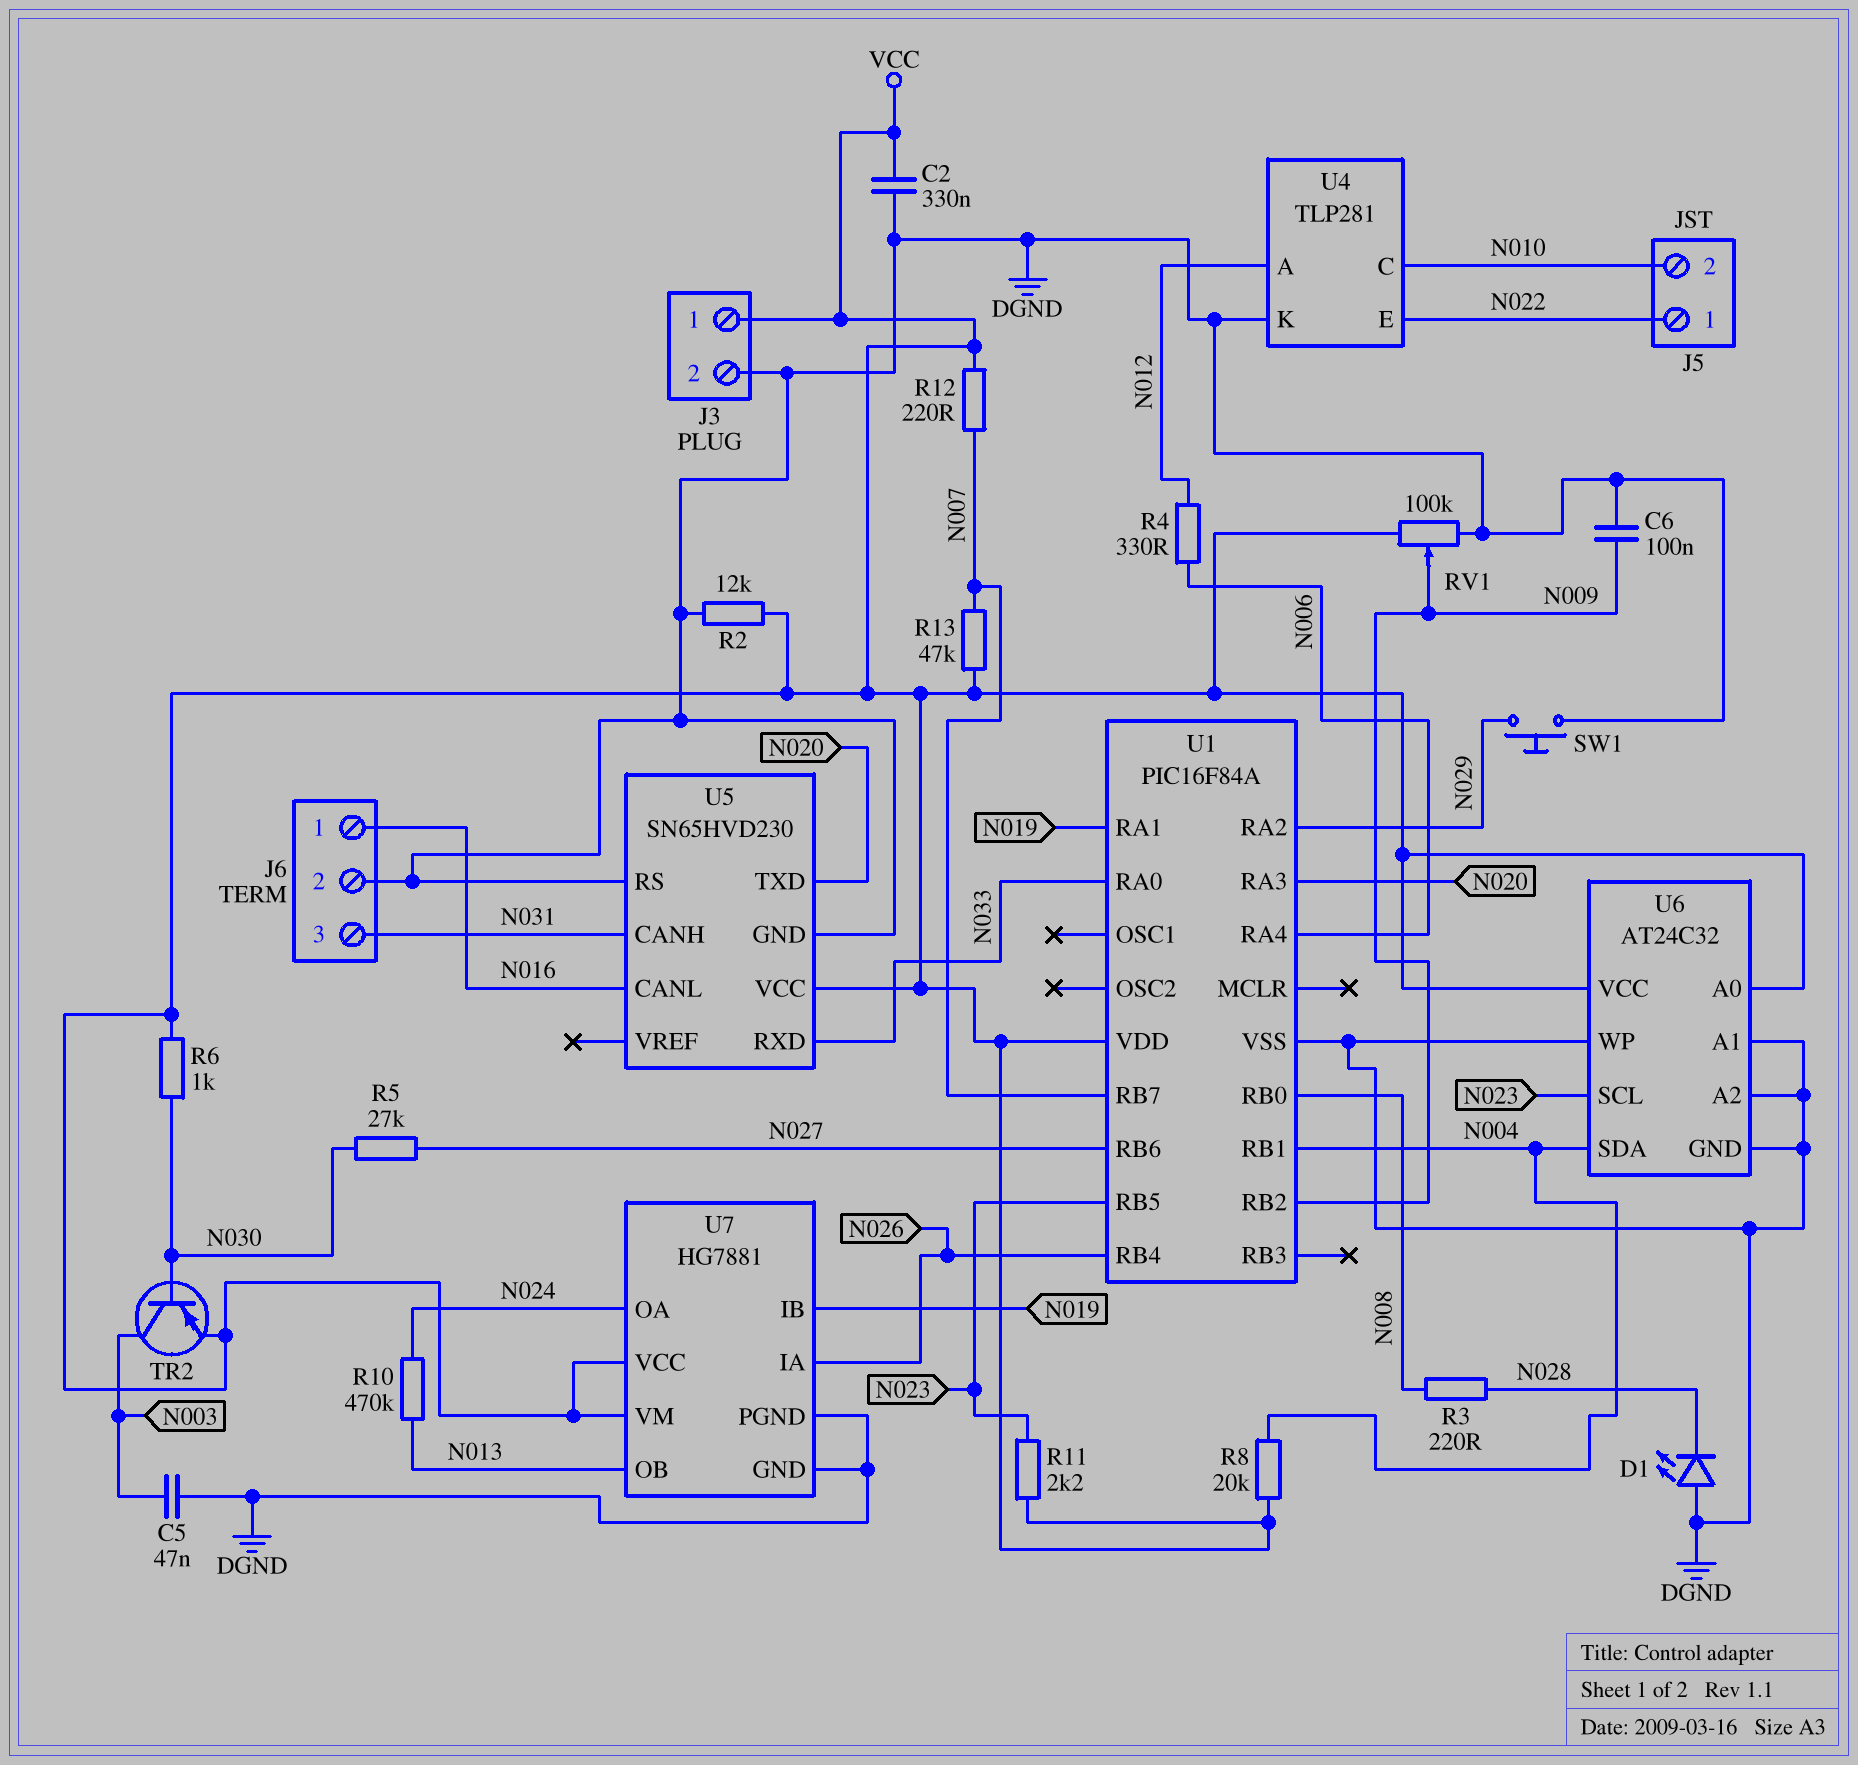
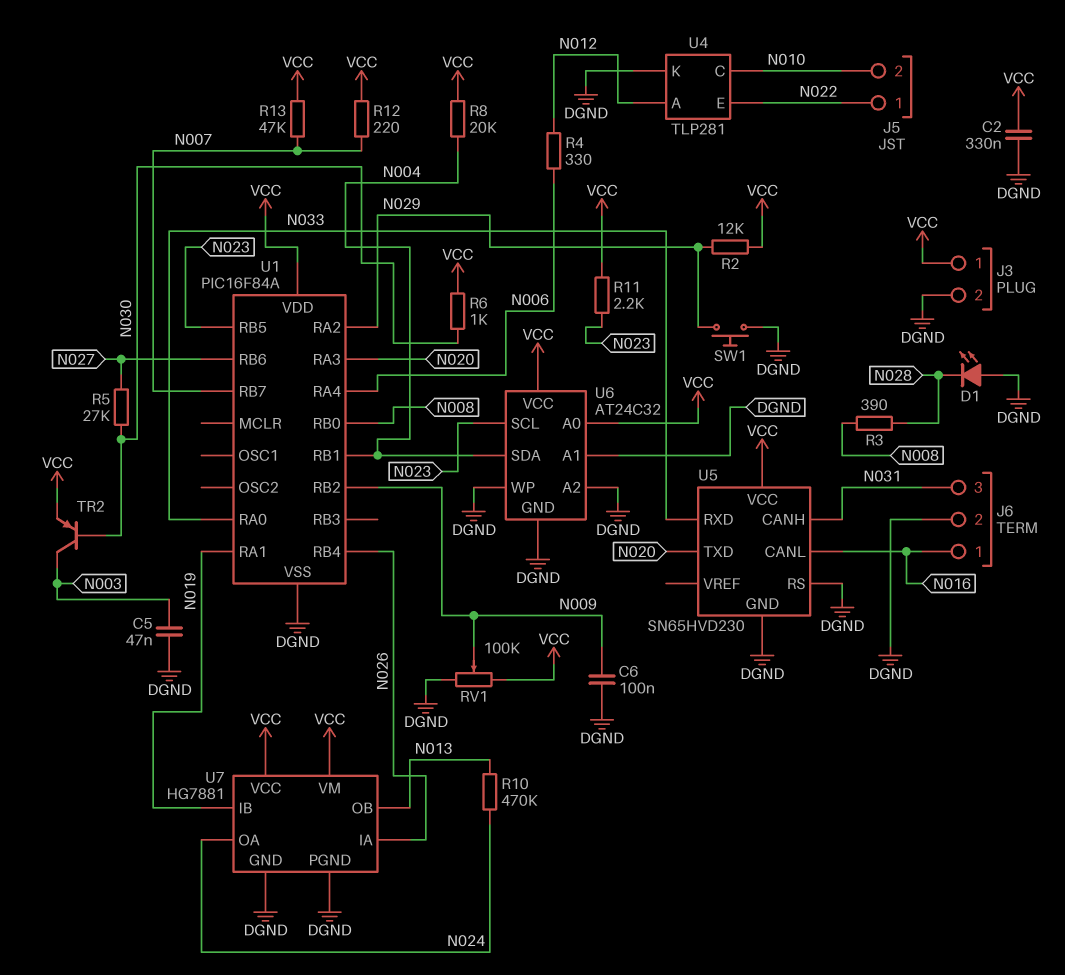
R2: 12k (DGND, VCC) -> 12k (N029, VCC)
R3: 220 (N008, N028) -> 390 (N008, N028)

